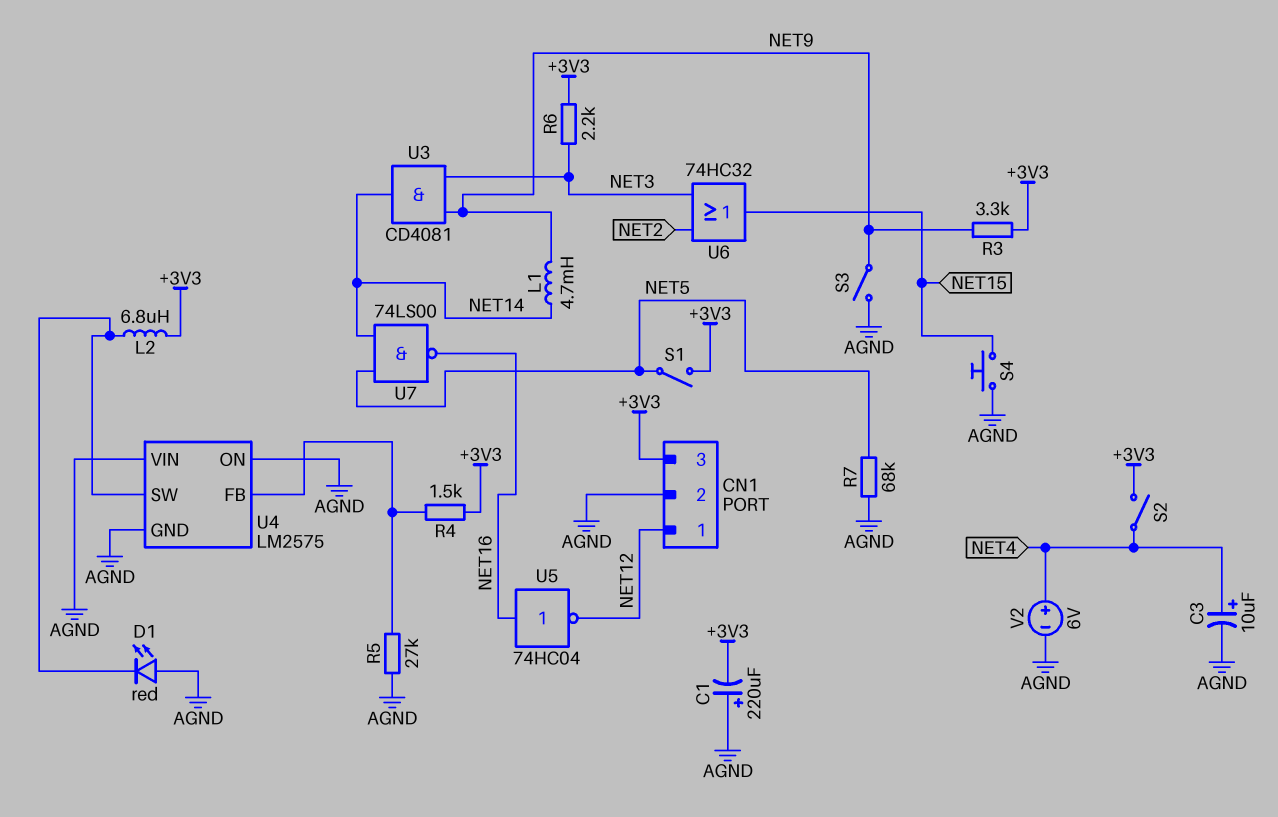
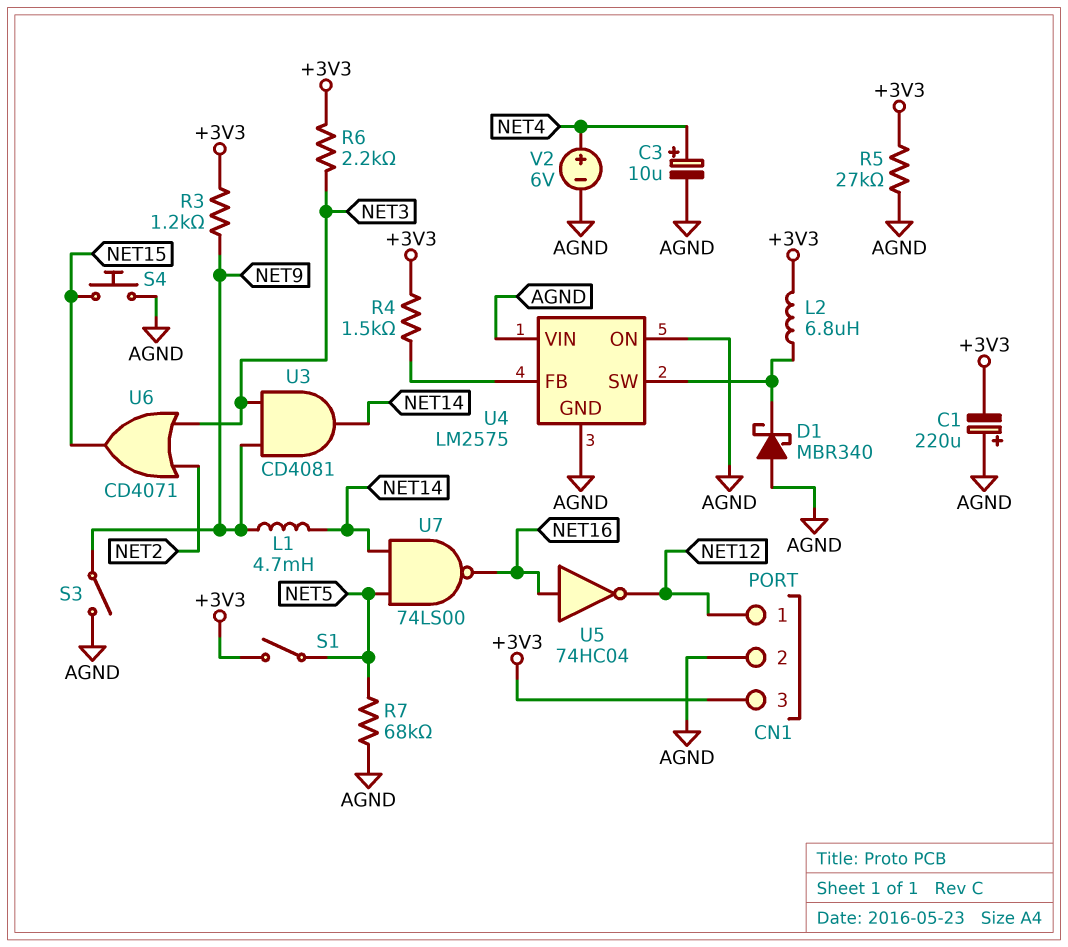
D1: LED red (A AGND, K U4/SW) -> schottky MBR340 (A AGND, K U4/SW)
R3: 3.3k (+3V3, NET9) -> 1.2k (+3V3, NET9)
R5: 27k (AGND, U4/FB) -> 27k (+3V3, AGND)
S2: switch (+3V3, NET4) -> none
U6: OR 74HC32 (in NET2, in NET3, out NET15) -> OR CD4071 (in NET2, in NET3, out NET15)

